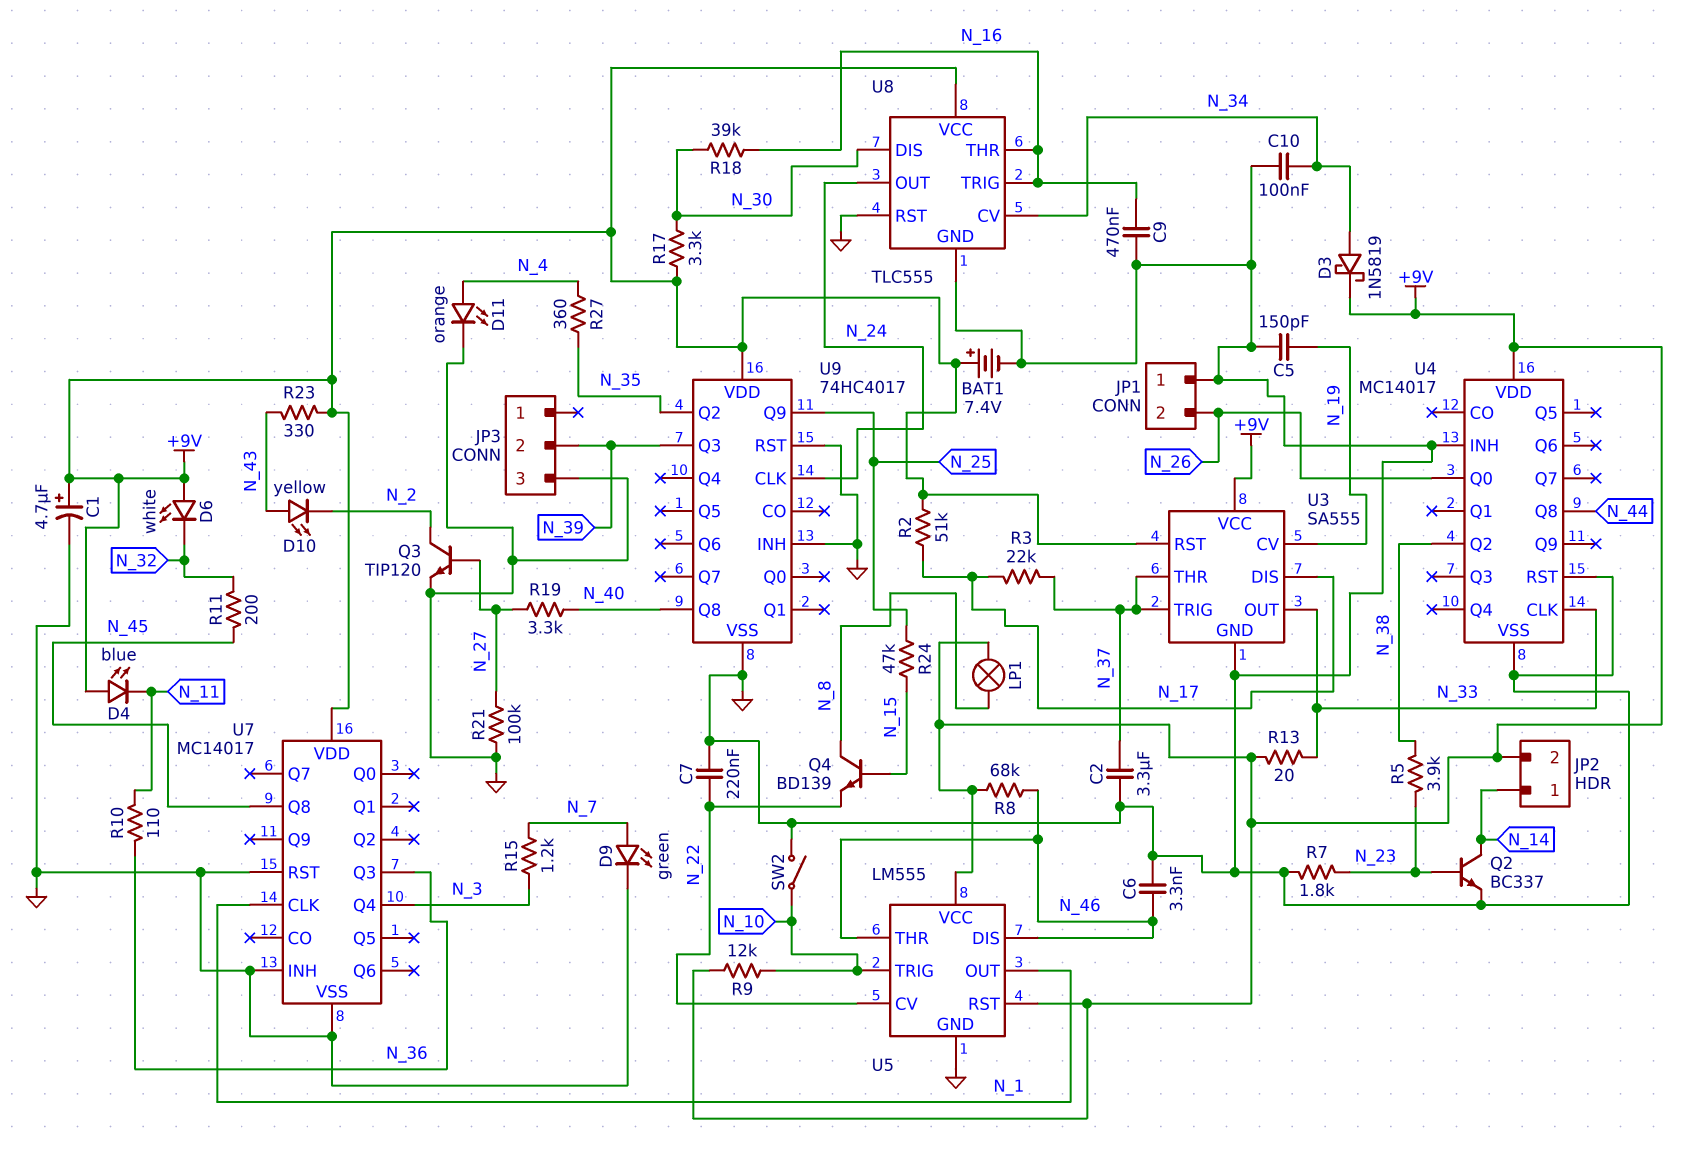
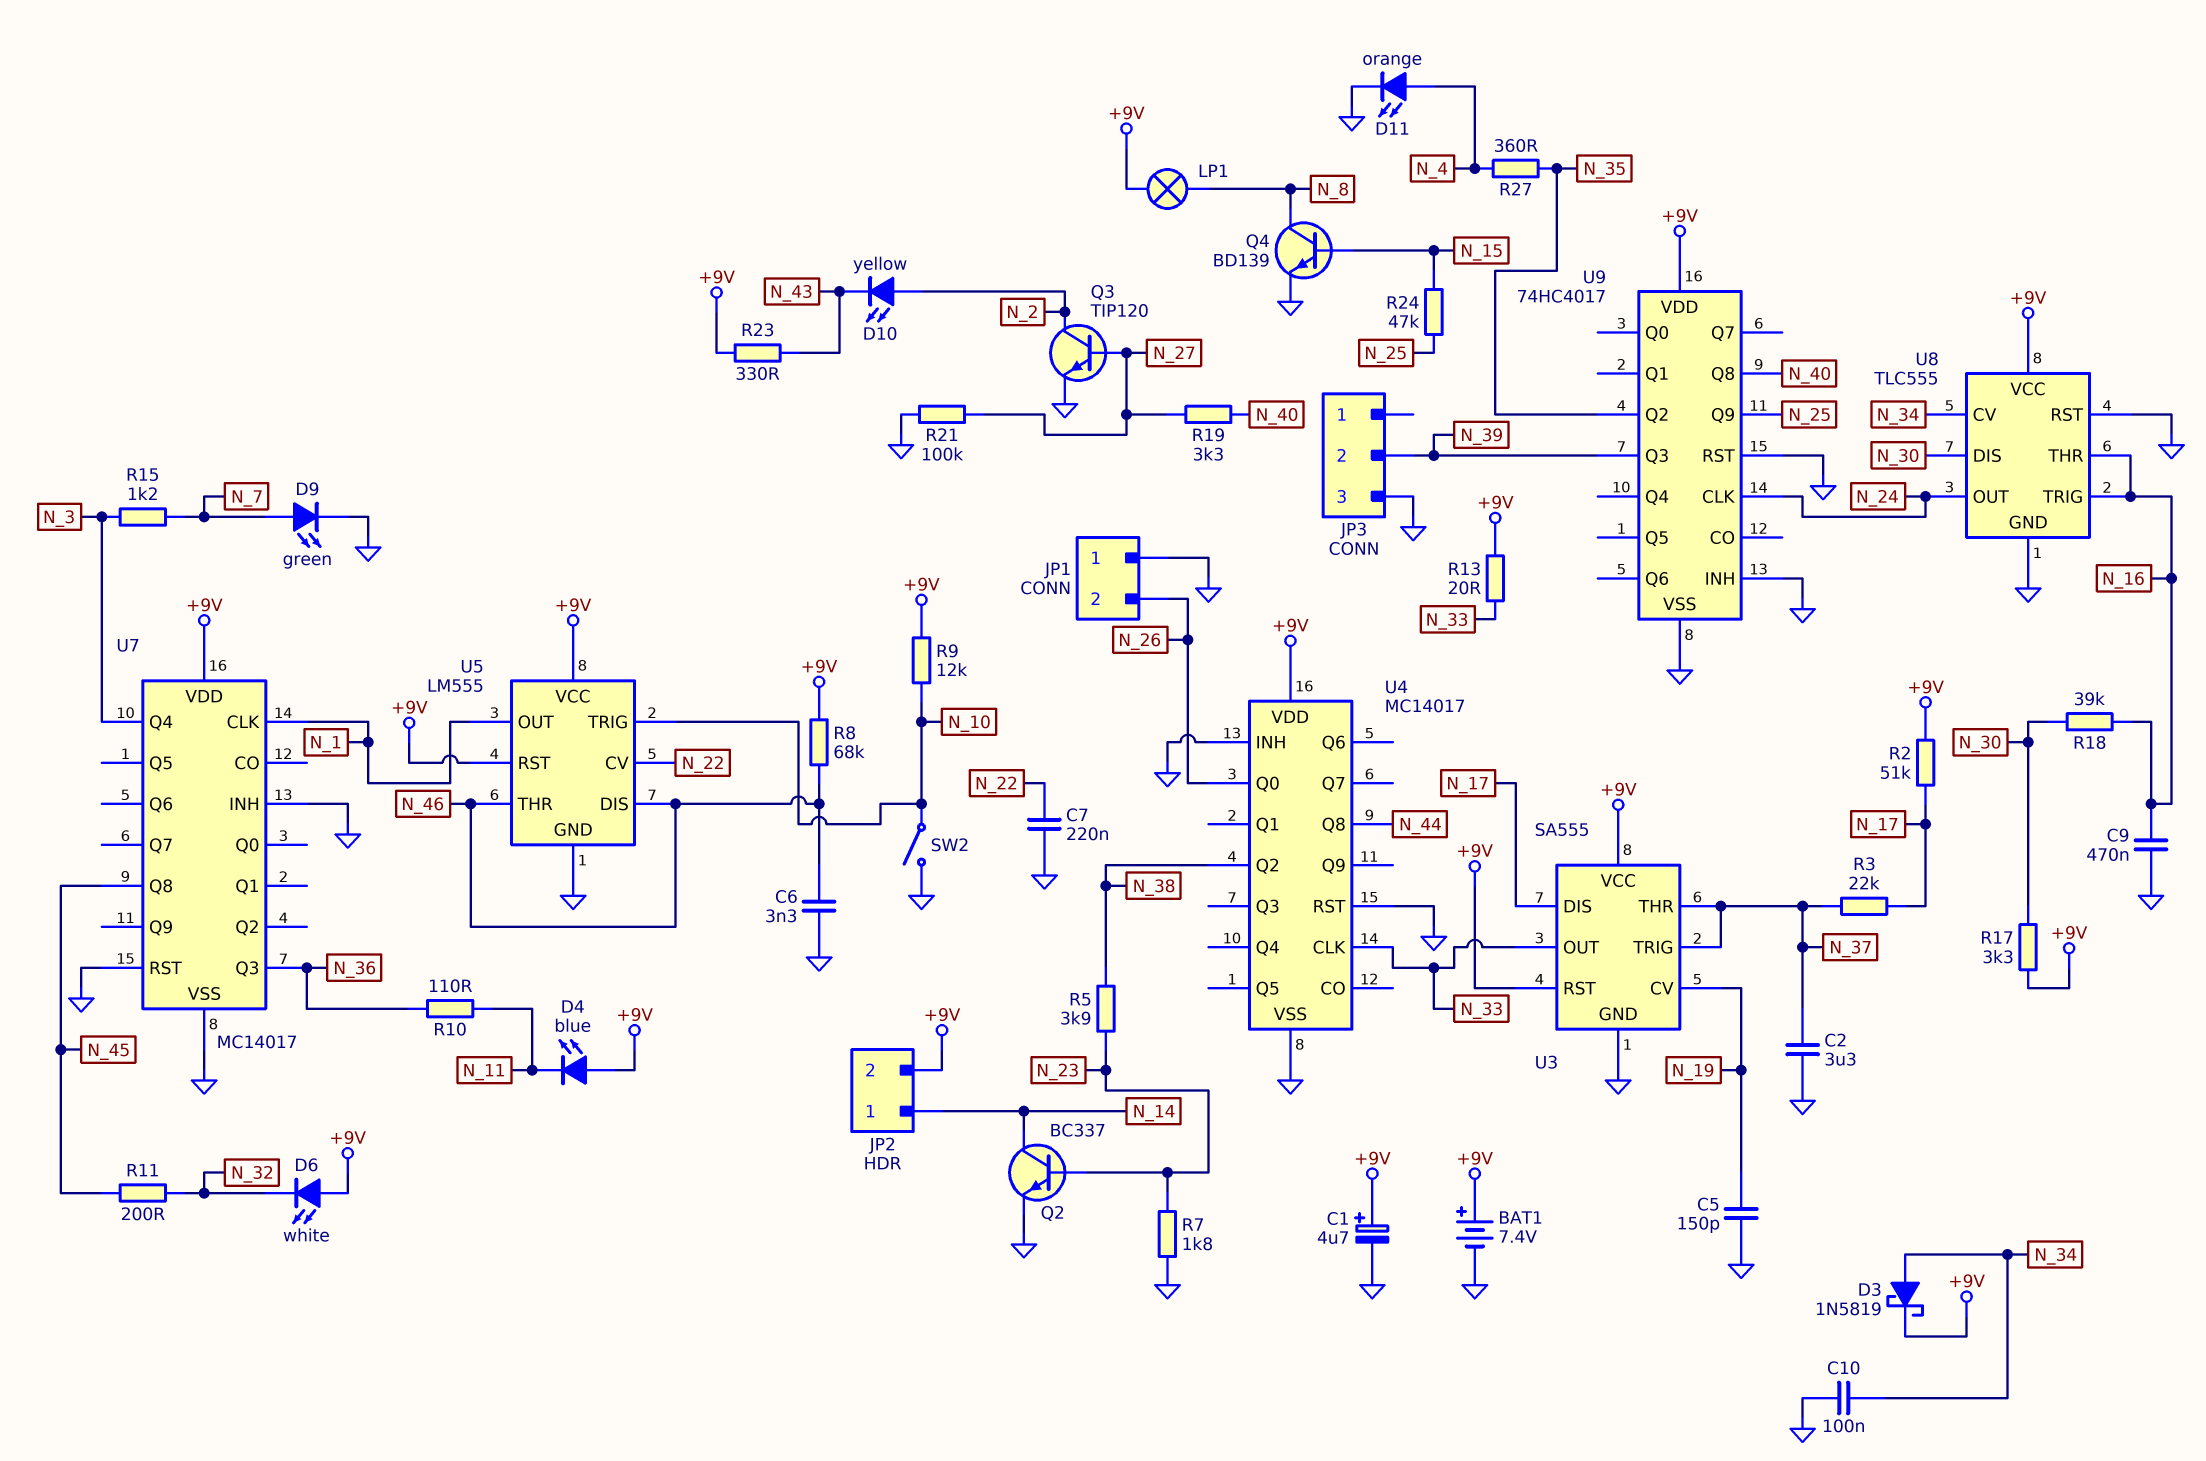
D10: LED yellow (A N_43, K N_2) -> LED yellow (A N_2, K N_43)
Q4: NPN BD139 (B N_15, C N_8, E N_22) -> NPN BD139 (B N_15, C N_8, E GND)

